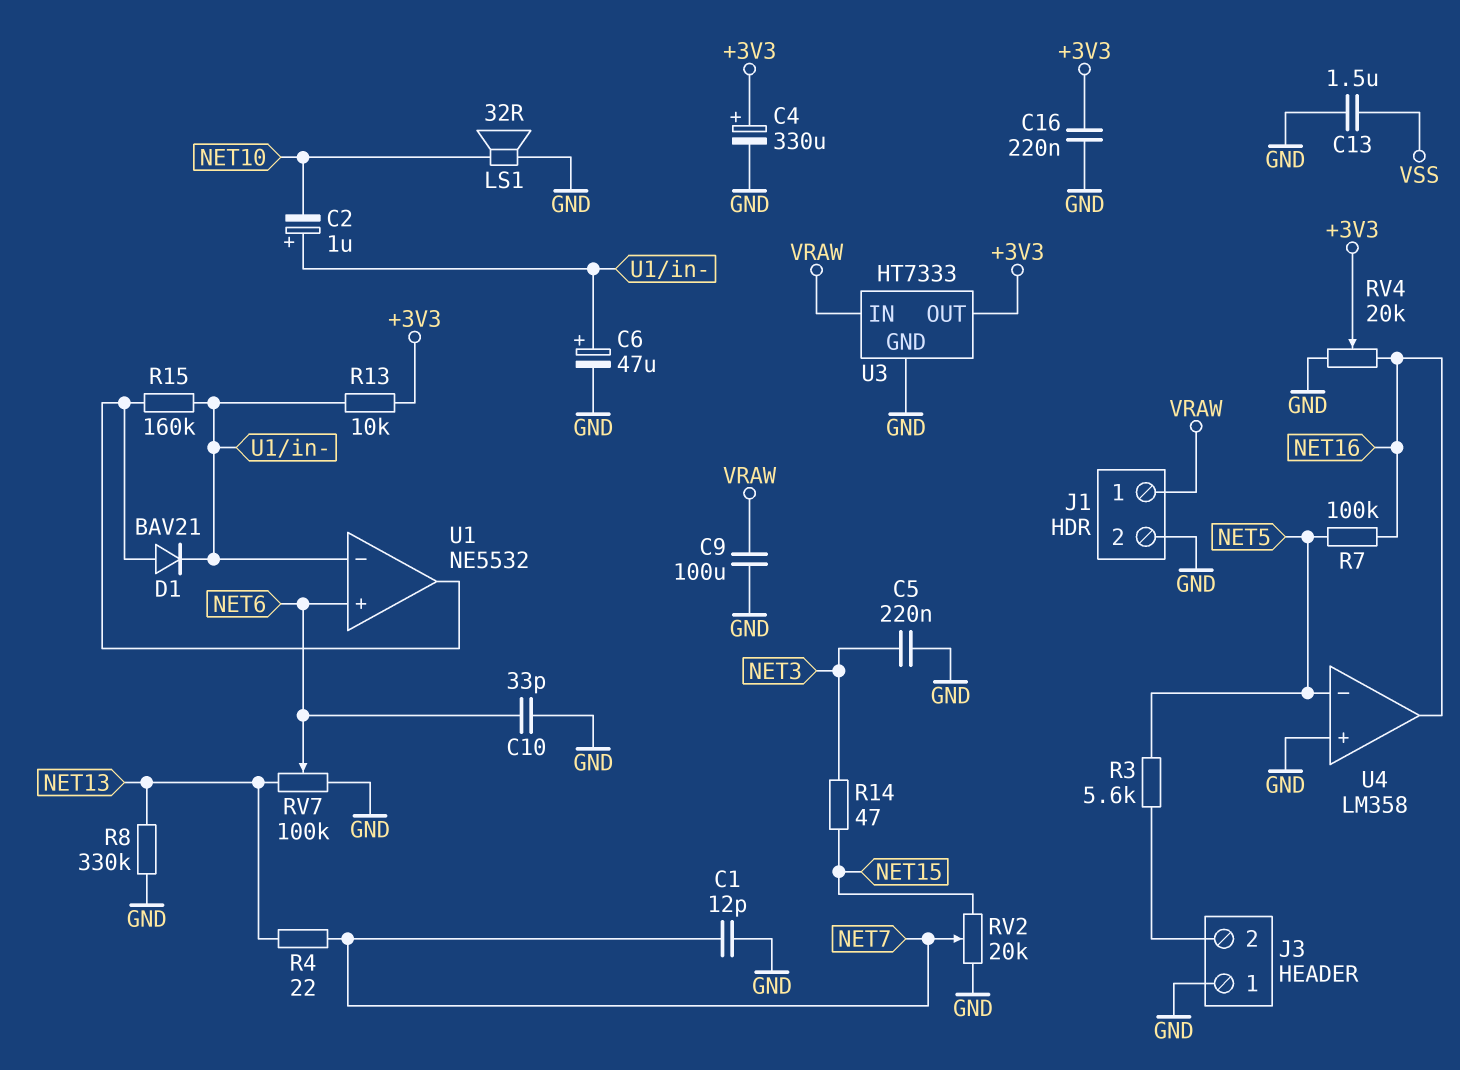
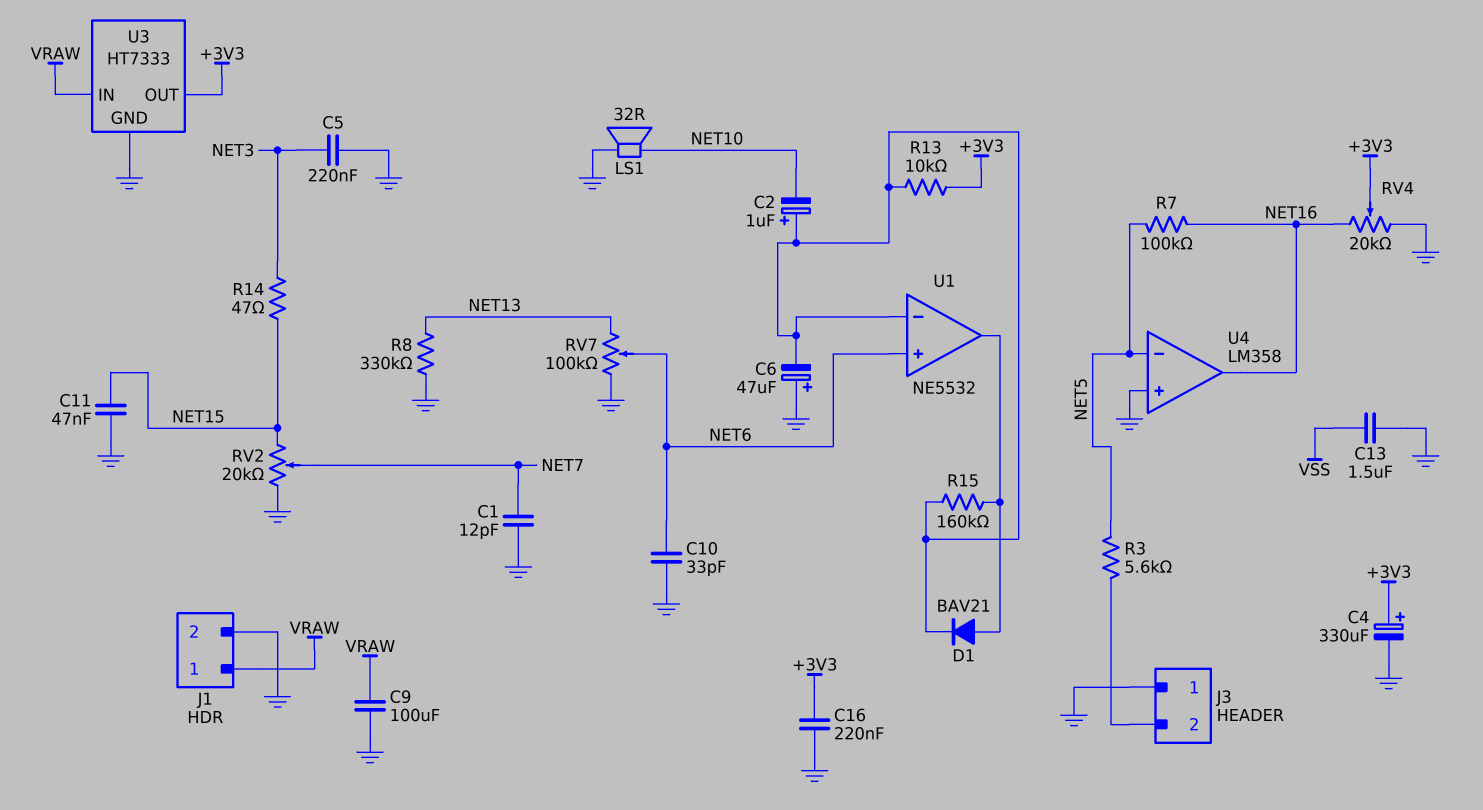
C6: 47uF (plus U1/in-, minus GND) -> 47uF (plus GND, minus U1/in-)
C11: none -> 47nF (GND, NET15)
R4: 22 (NET7, NET13) -> none

